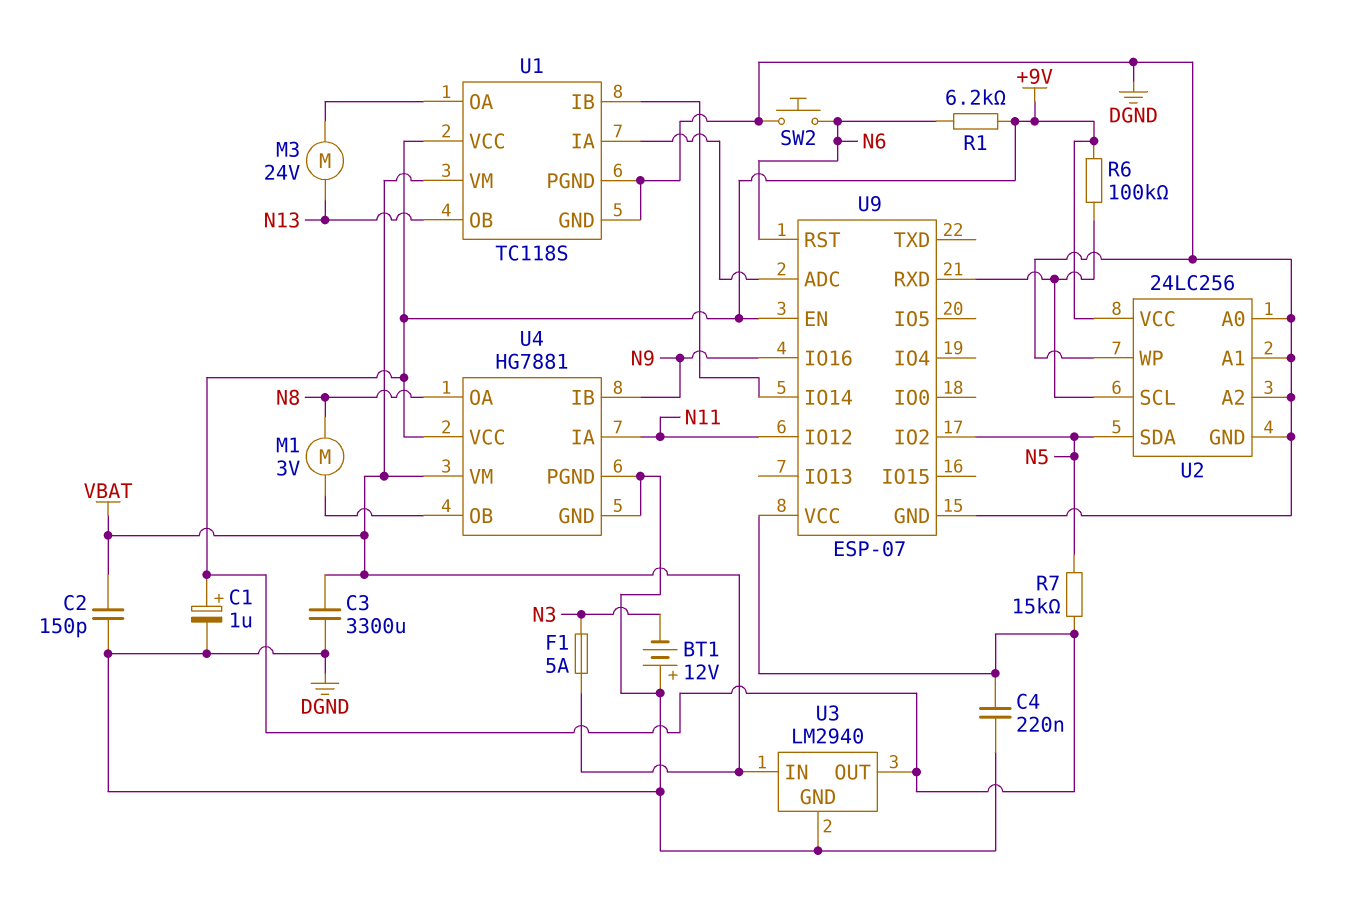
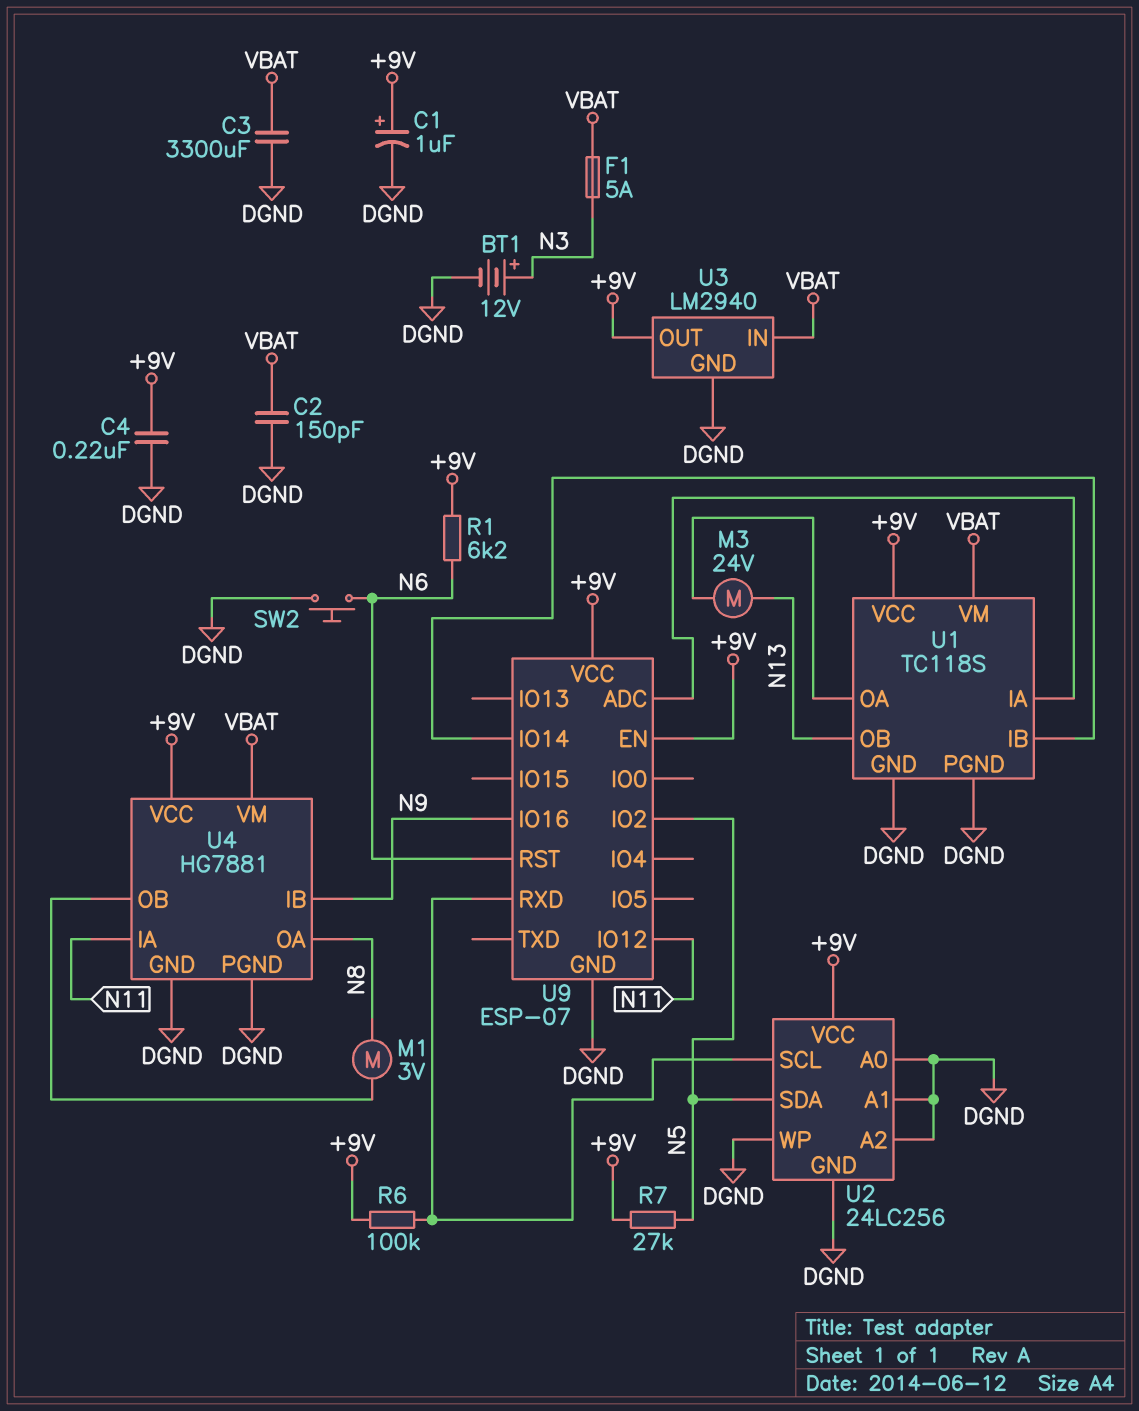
BT1: 12V (plus DGND, minus N3) -> 12V (plus N3, minus DGND)
R7: 15k (+9V, N5) -> 27k (+9V, N5)

